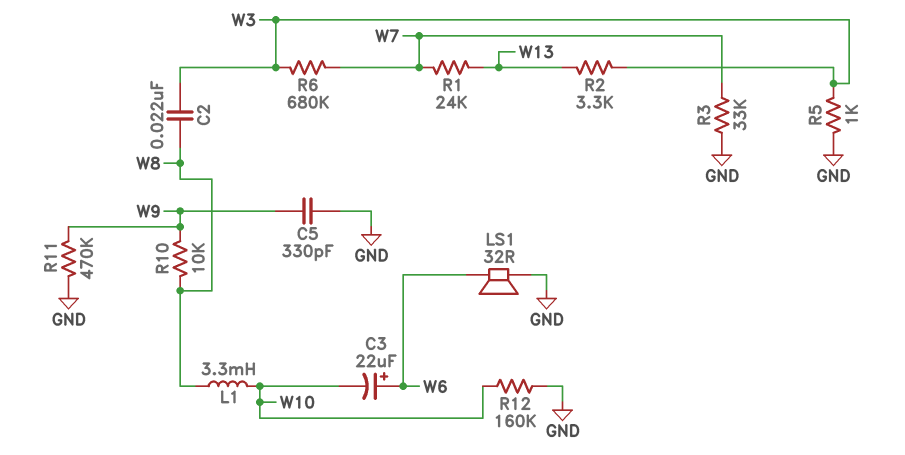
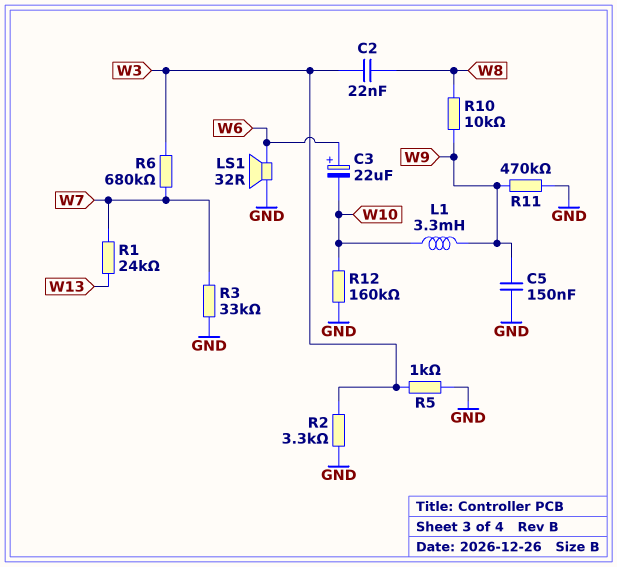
C5: 330pF (GND, W9) -> 150nF (GND, W9)
L1: 3.3mH (W8, W10) -> 3.3mH (W9, W10)
R2: 3.3k (W3, W13) -> 3.3k (GND, W3)

